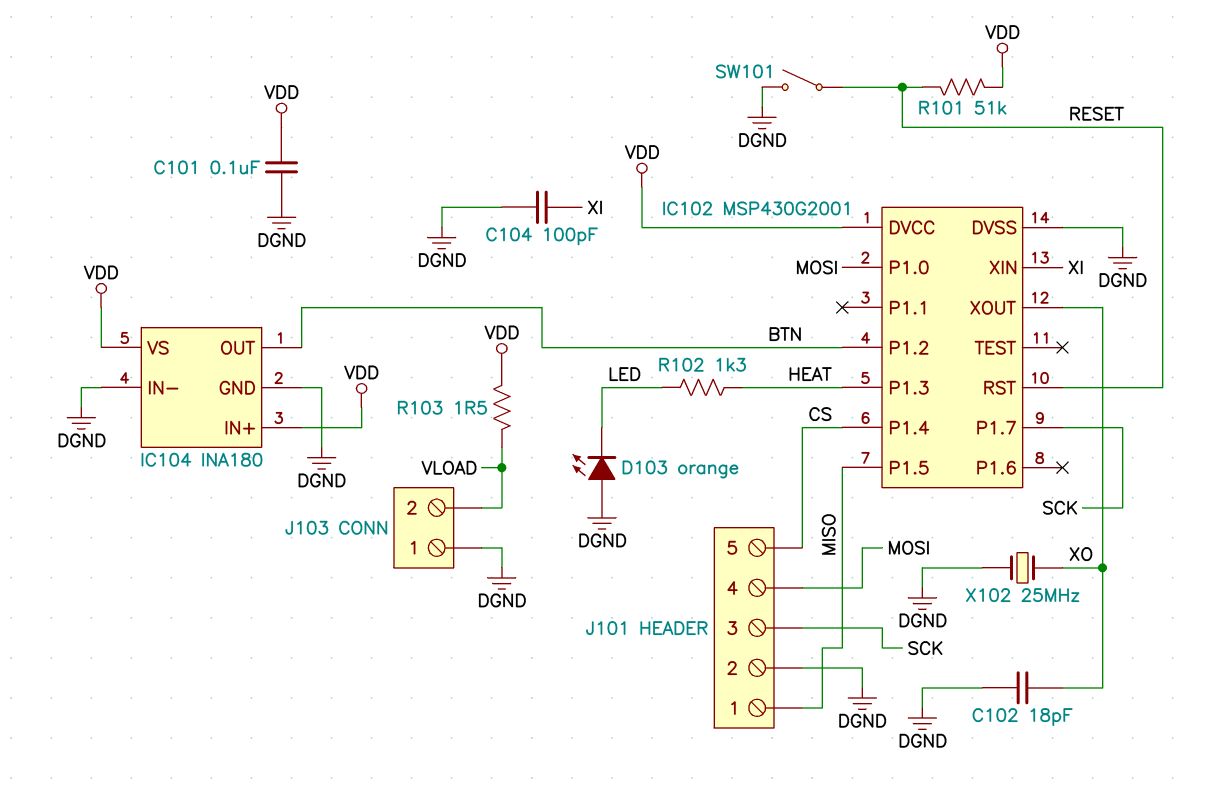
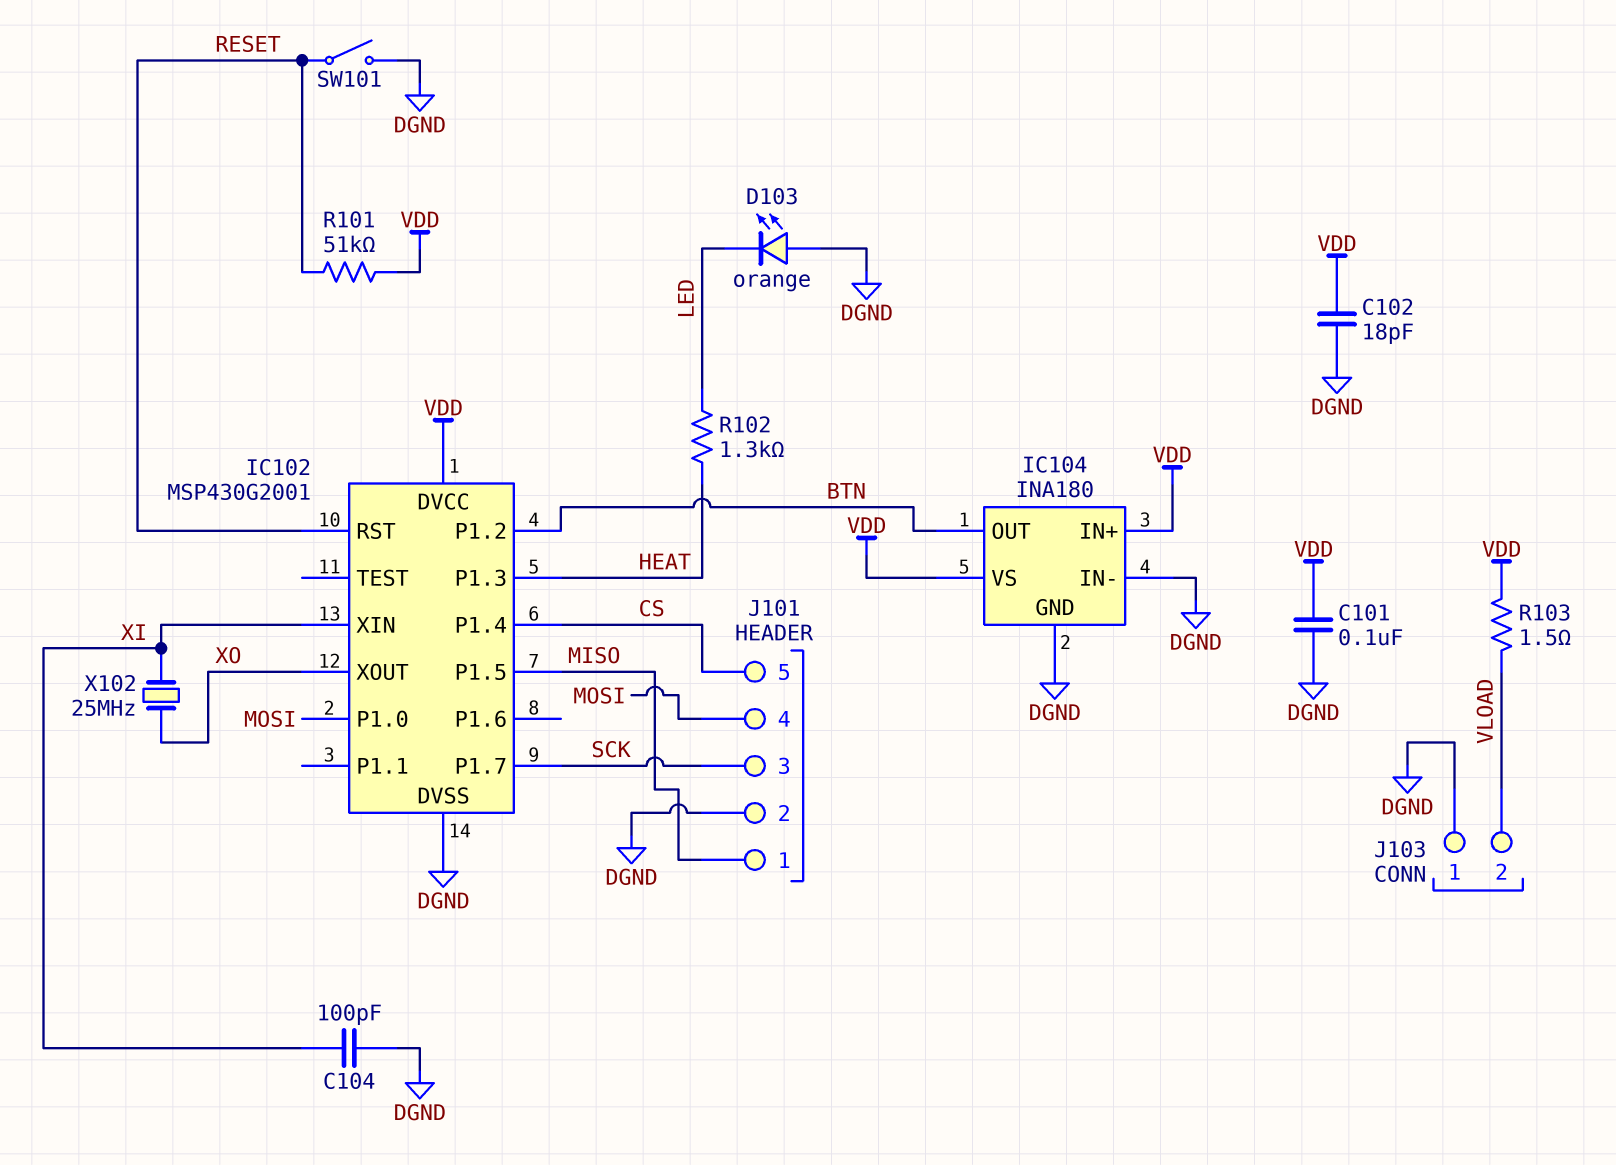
C102: 18pF (DGND, XO) -> 18pF (DGND, VDD)
X102: 25MHz (DGND, XO) -> 25MHz (XI, XO)

